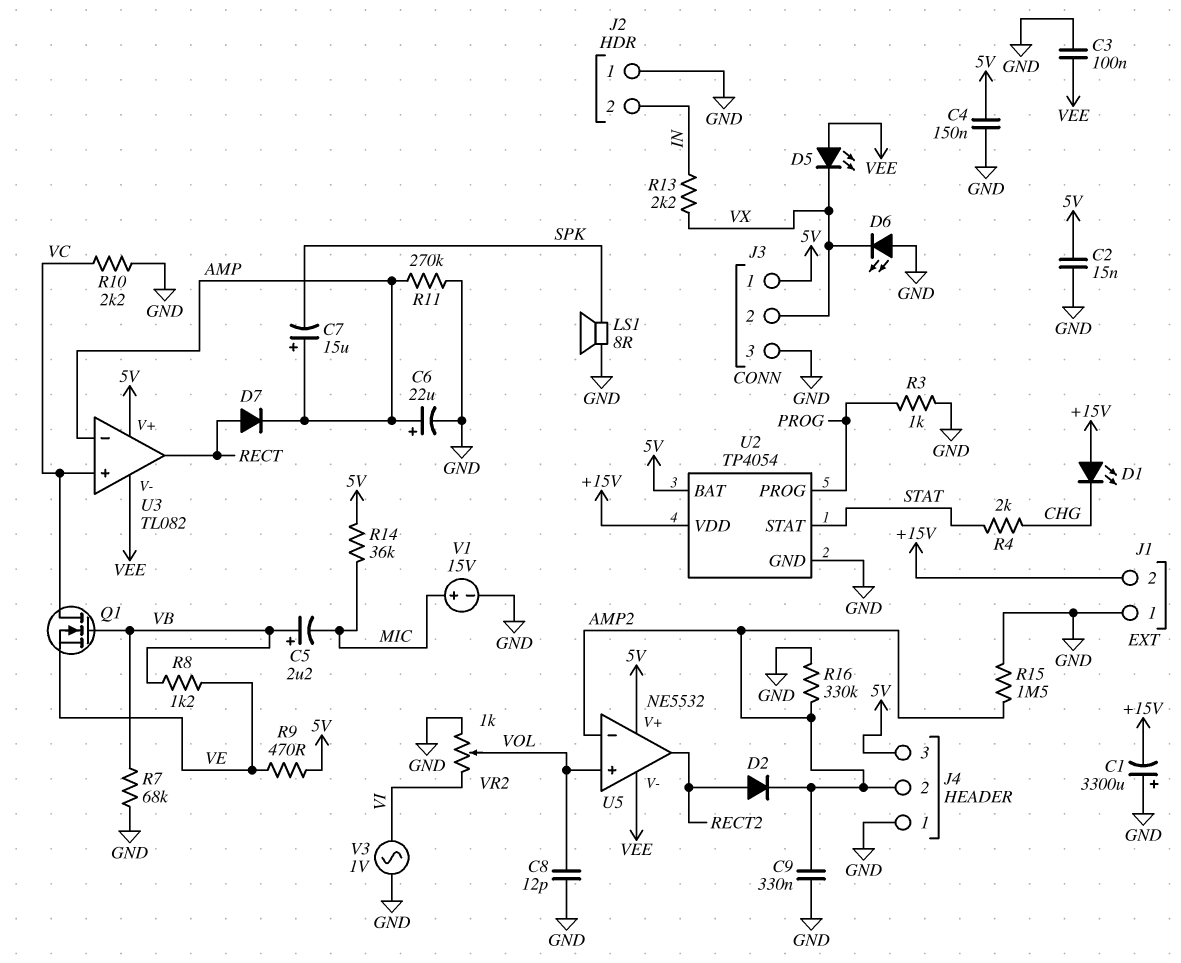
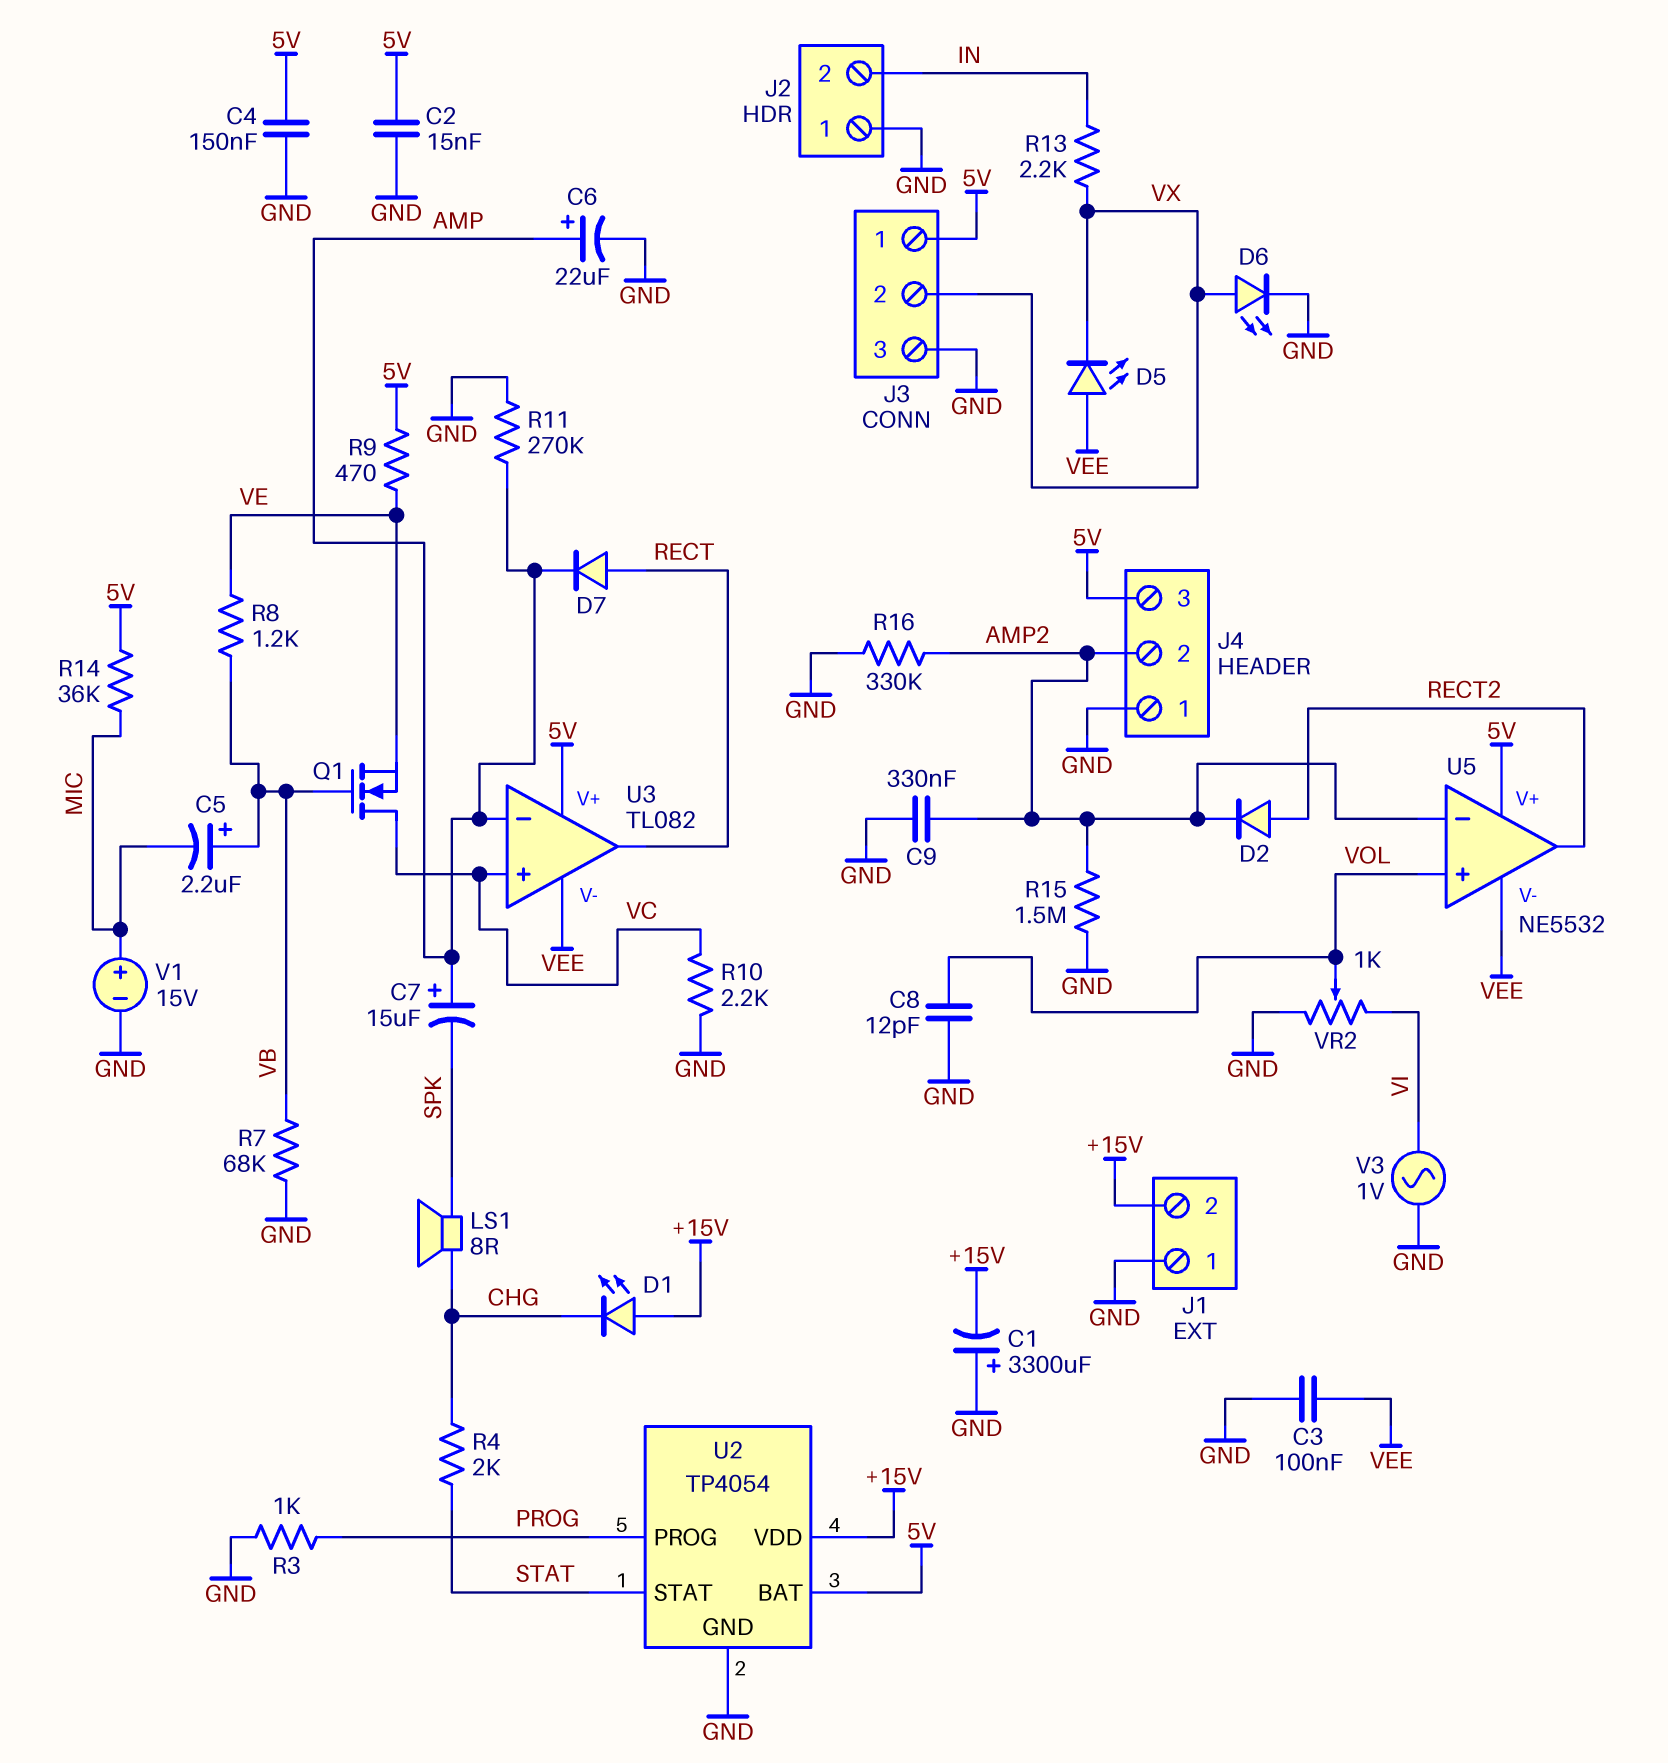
D6: LED (A GND, K VX) -> LED (A VX, K GND)
LS1: speaker 8R (GND, SPK) -> speaker 8R (CHG, SPK)

